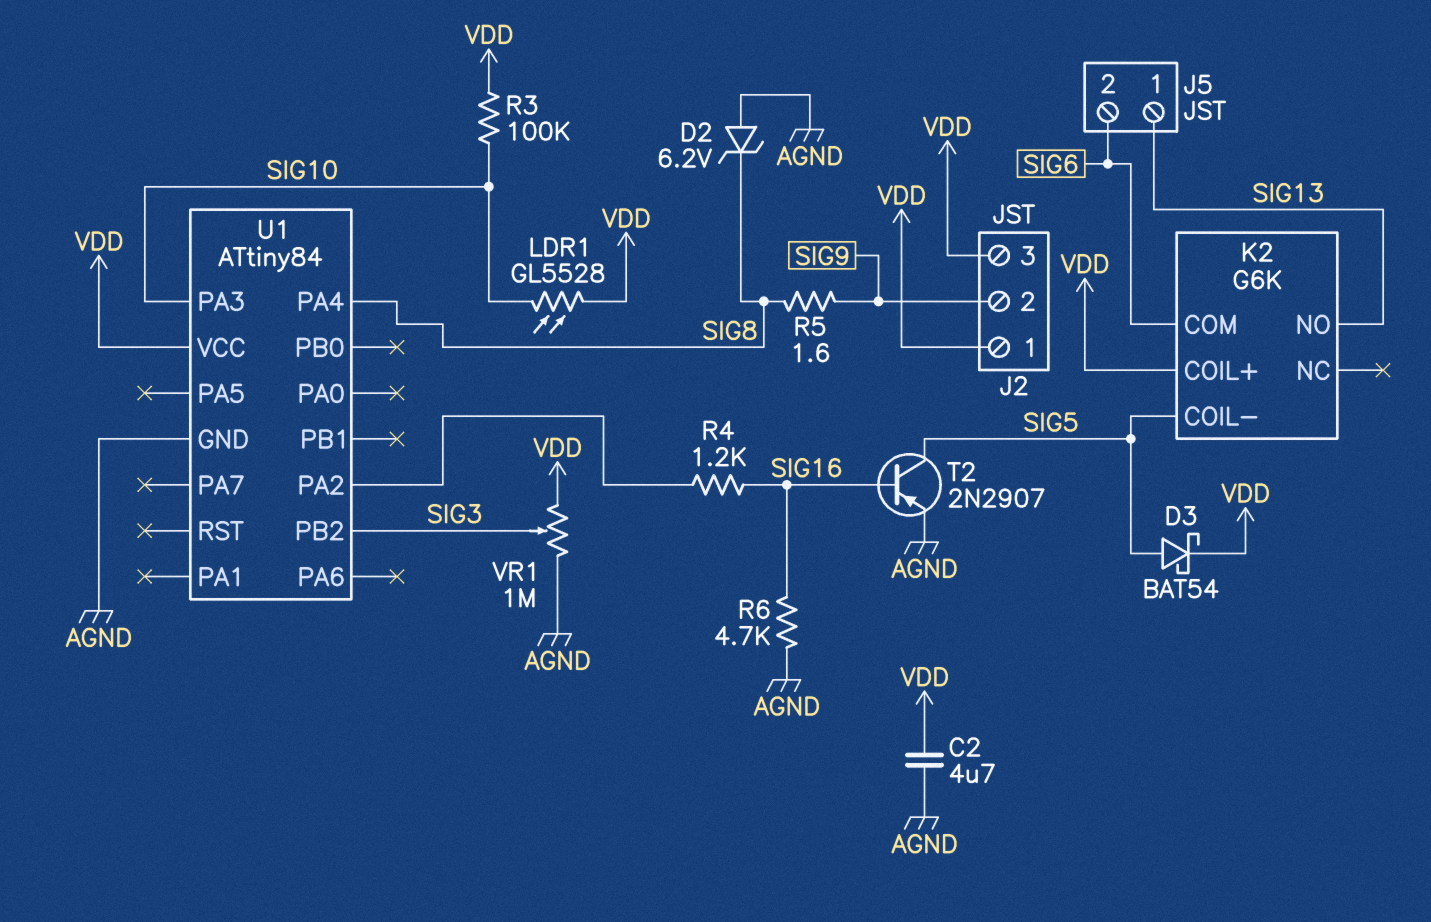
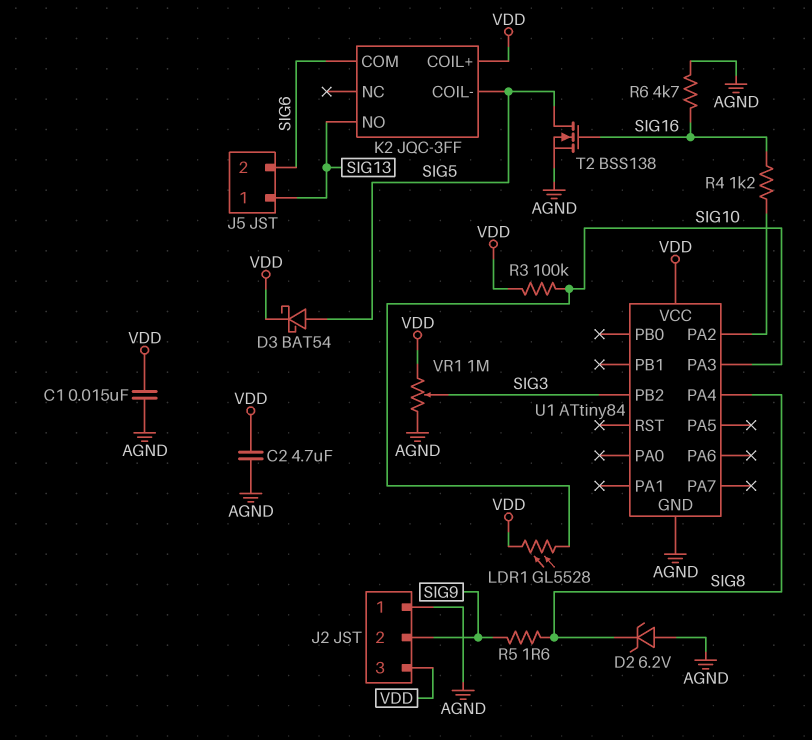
C1: none -> 15nF (AGND, VDD)
J2 pin 1: VDD -> AGND
K2: G6K -> JQC-3FF
T2: PNP 2N2907 (B SIG16, C SIG5, E AGND) -> NMOS BSS138 (G SIG16, D SIG5, S AGND)

